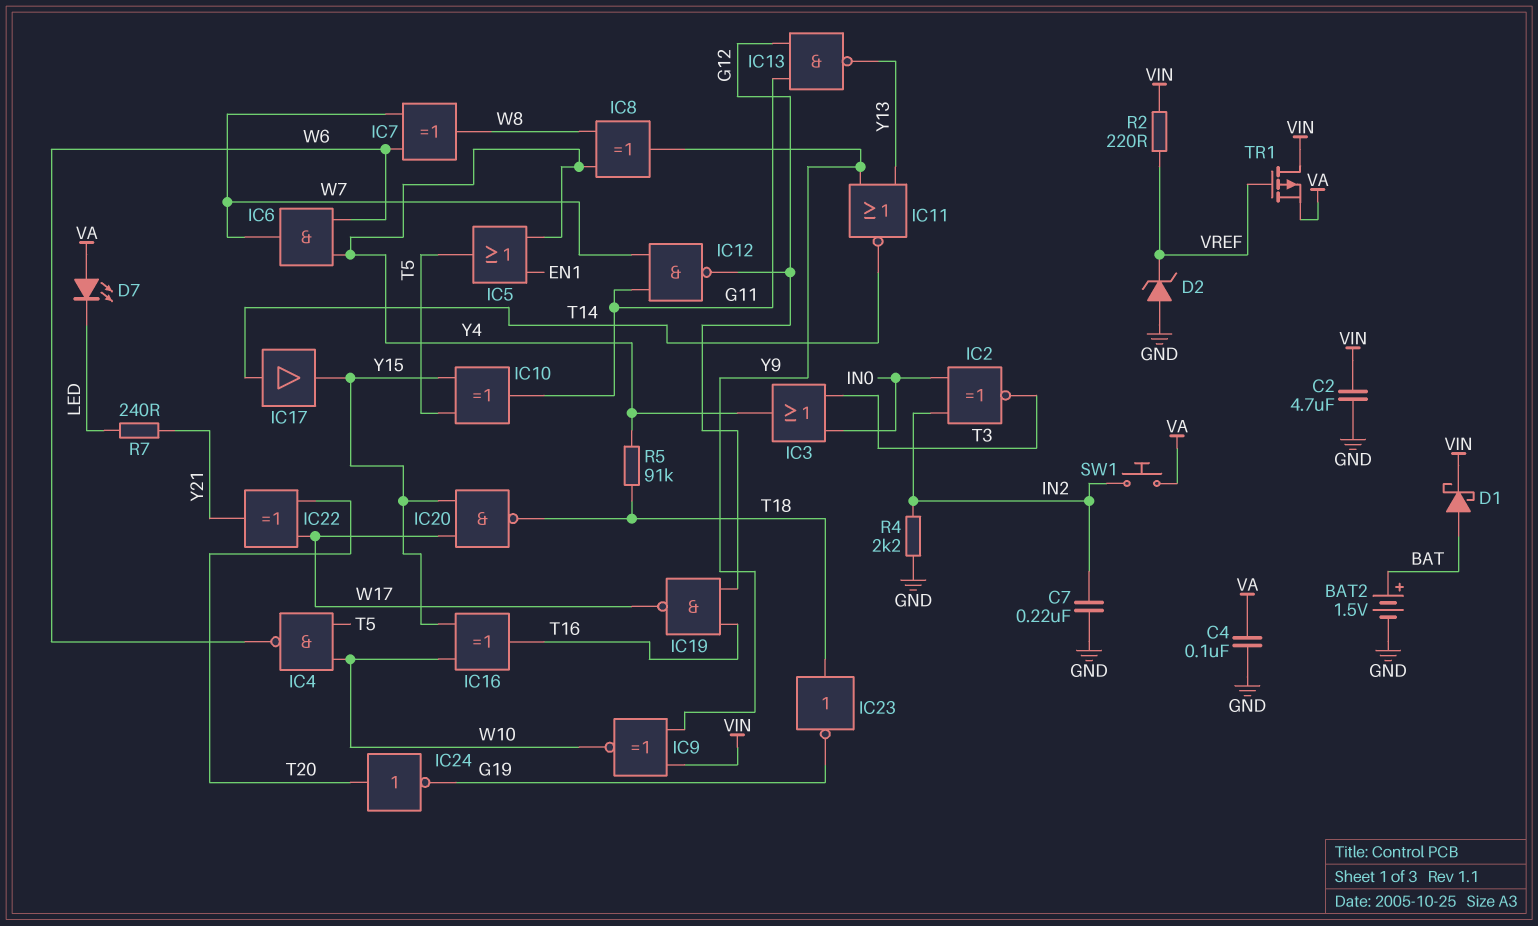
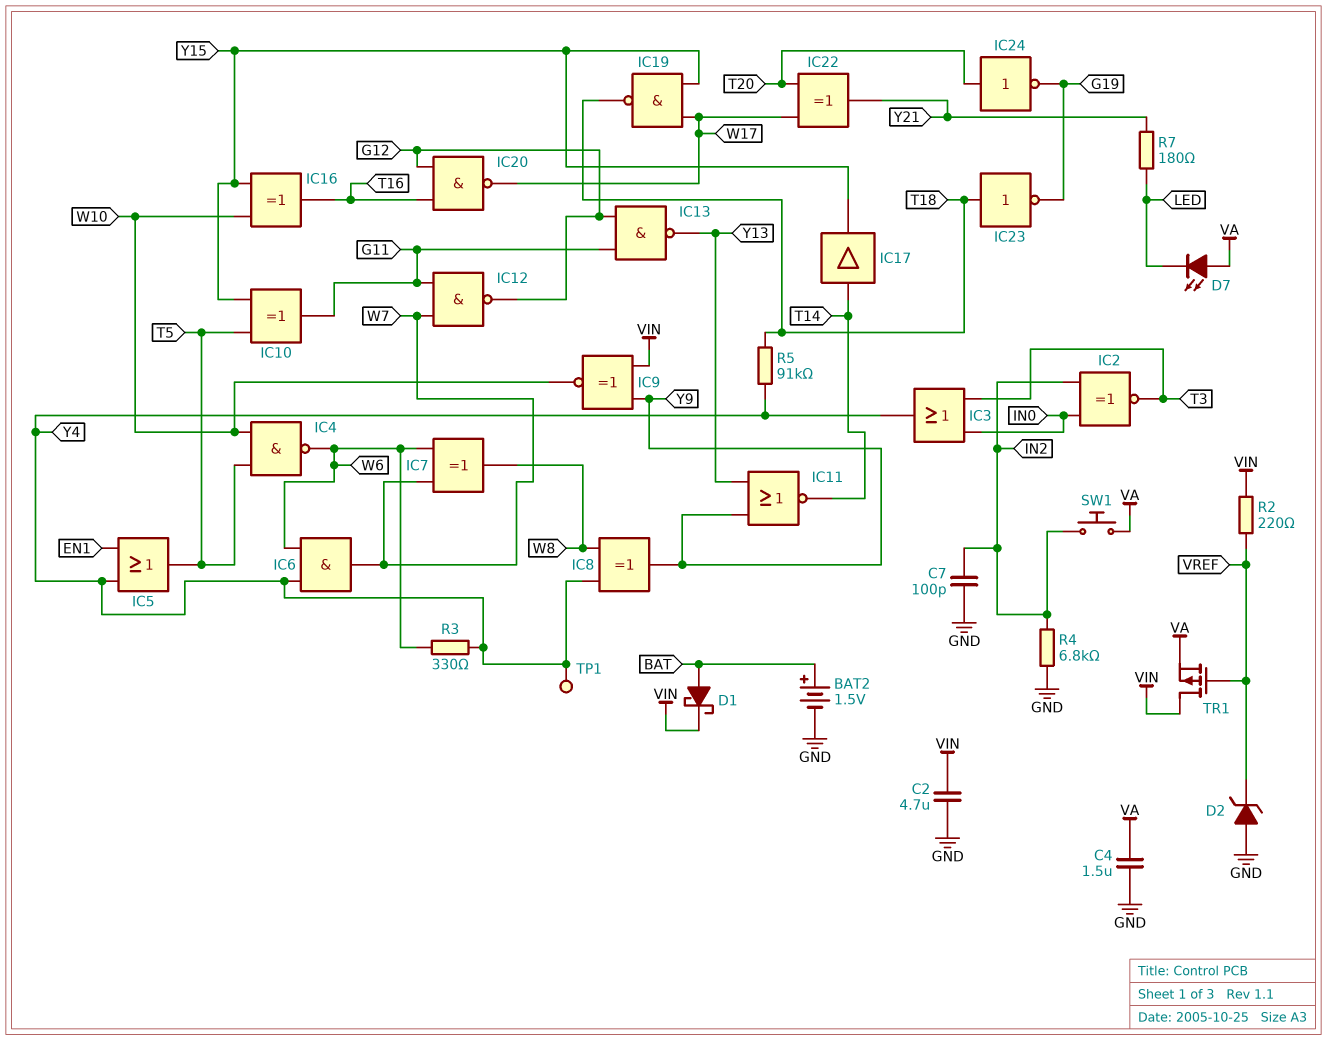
C4: 100nF (GND, VA) -> 1.5uF (GND, VA)
C7: 220nF (GND, IN2) -> 100pF (GND, IN2)
IC19: NAND (in G12, in T16, out W17) -> NAND (in W17, in Y15, out T18)
IC20: NAND (in W17, in Y15, out T18) -> NAND (in G12, in T16, out W17)
R3: none -> 330 (W6, Y4)
R4: 2.2k (GND, IN2) -> 6.8k (GND, IN2)
R7: 240 (LED, Y21) -> 180 (LED, Y21)
TP1: none -> test point (Y4)

